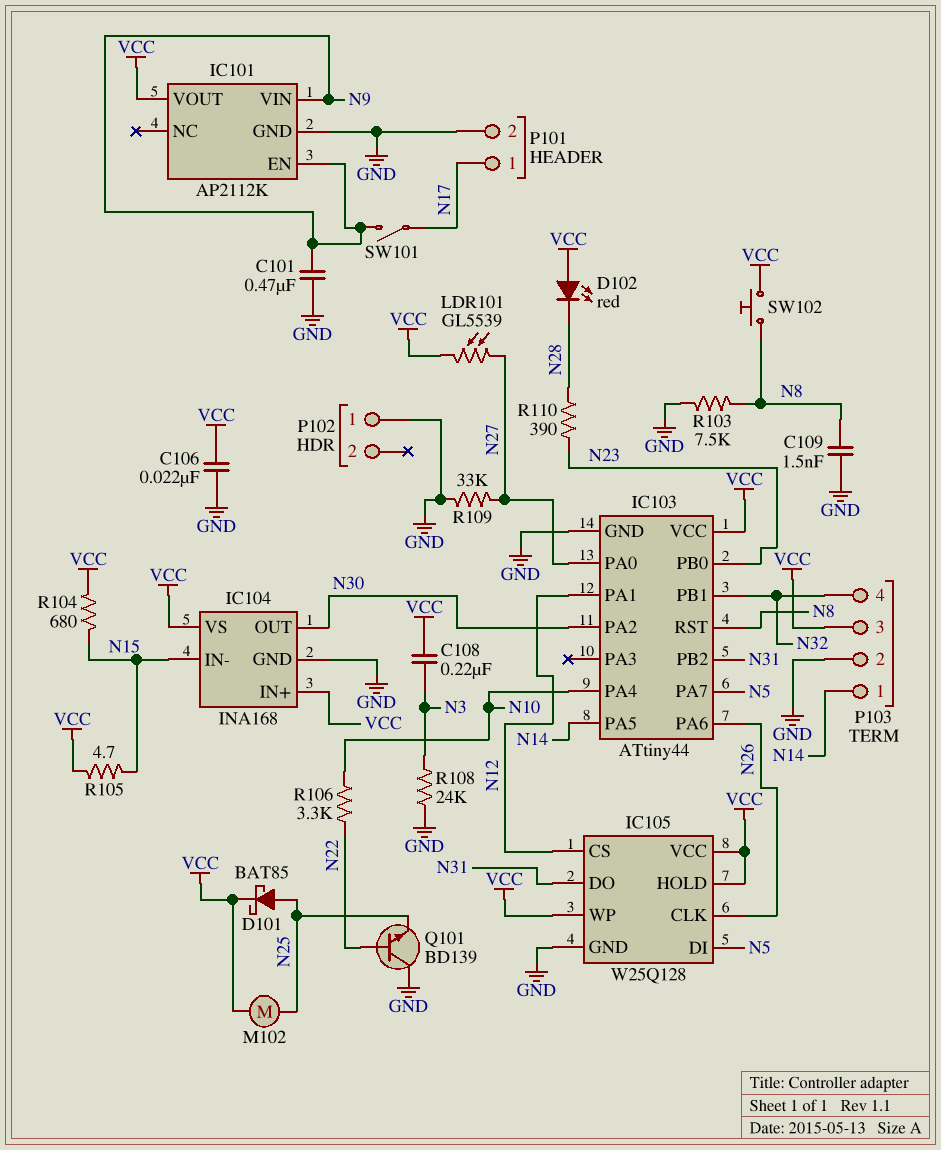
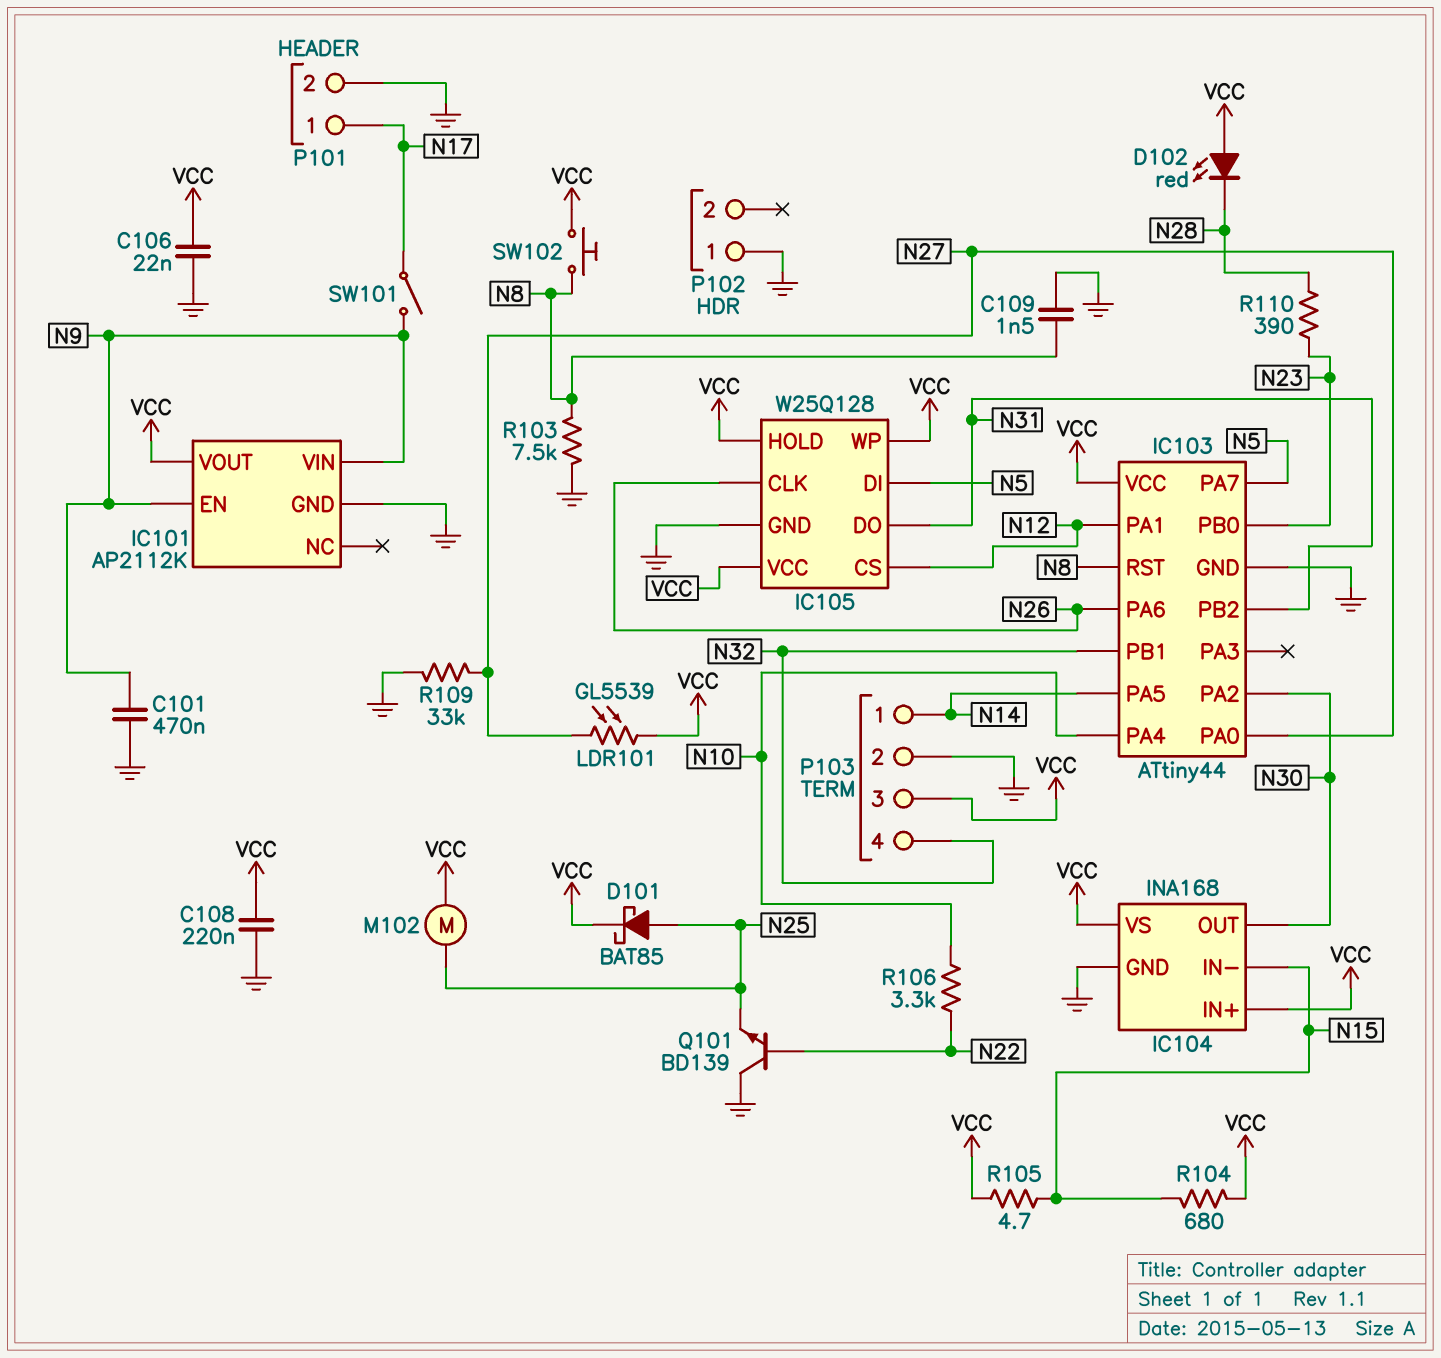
C108: 220nF (N3, VCC) -> 220nF (GND, VCC)
R108: 24k (GND, N3) -> none

